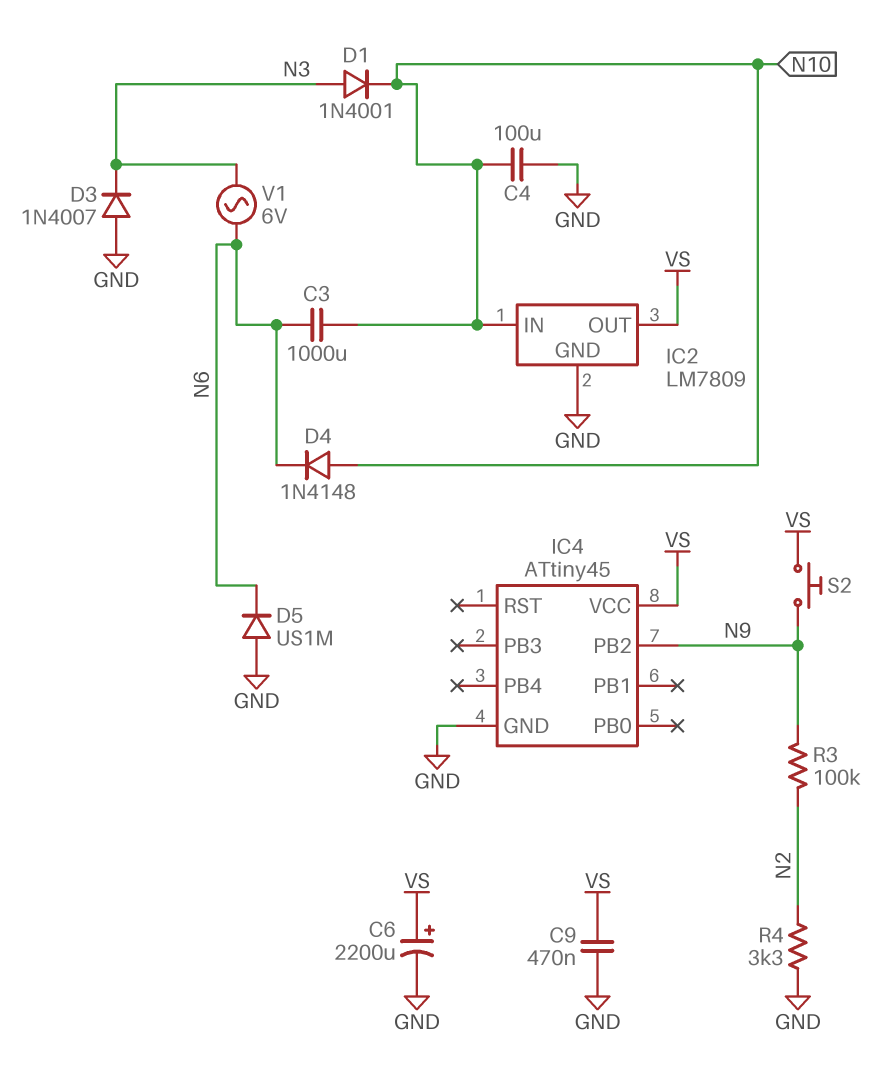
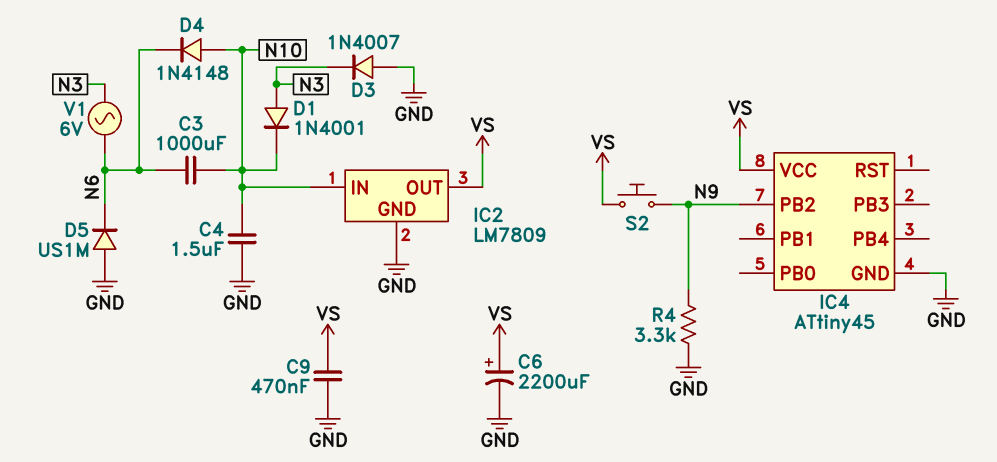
C4: 100uF (GND, N10) -> 1.5uF (GND, N10)
R3: 100k (N2, N9) -> none
R4: 3.3k (GND, N2) -> 3.3k (GND, N9)

